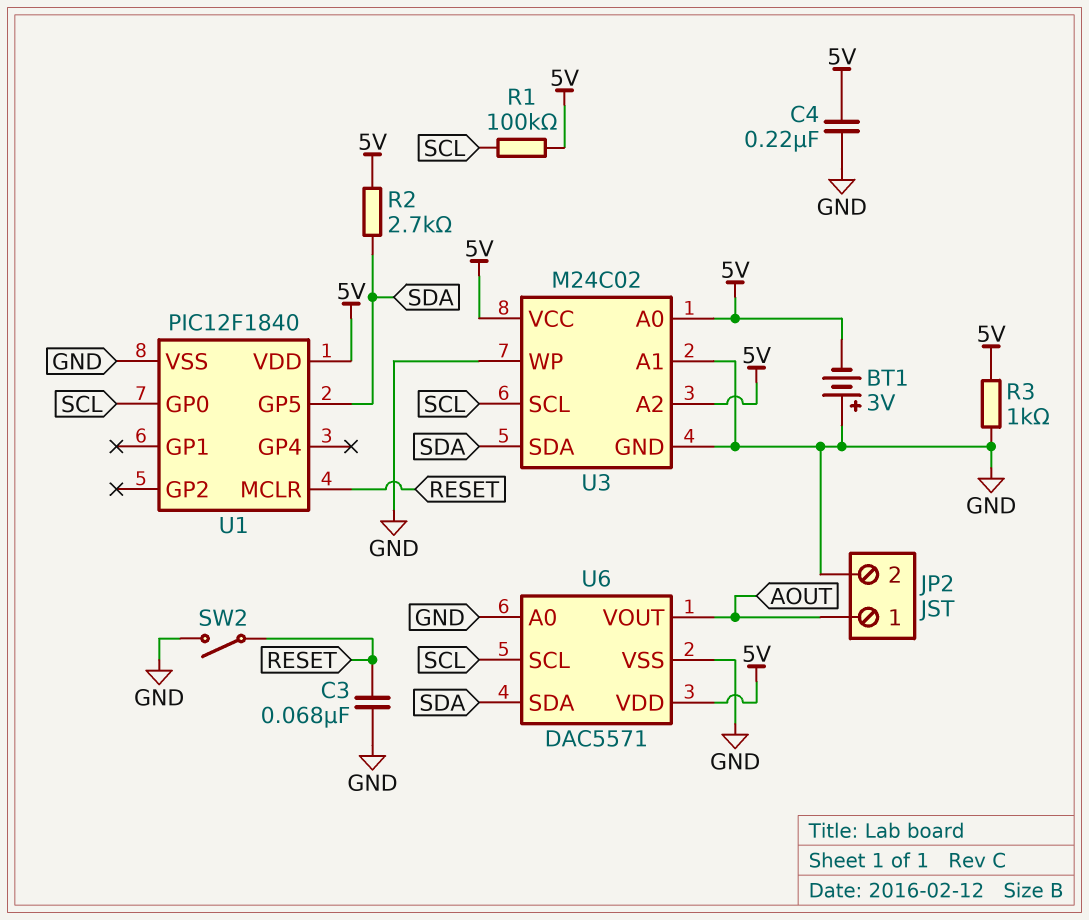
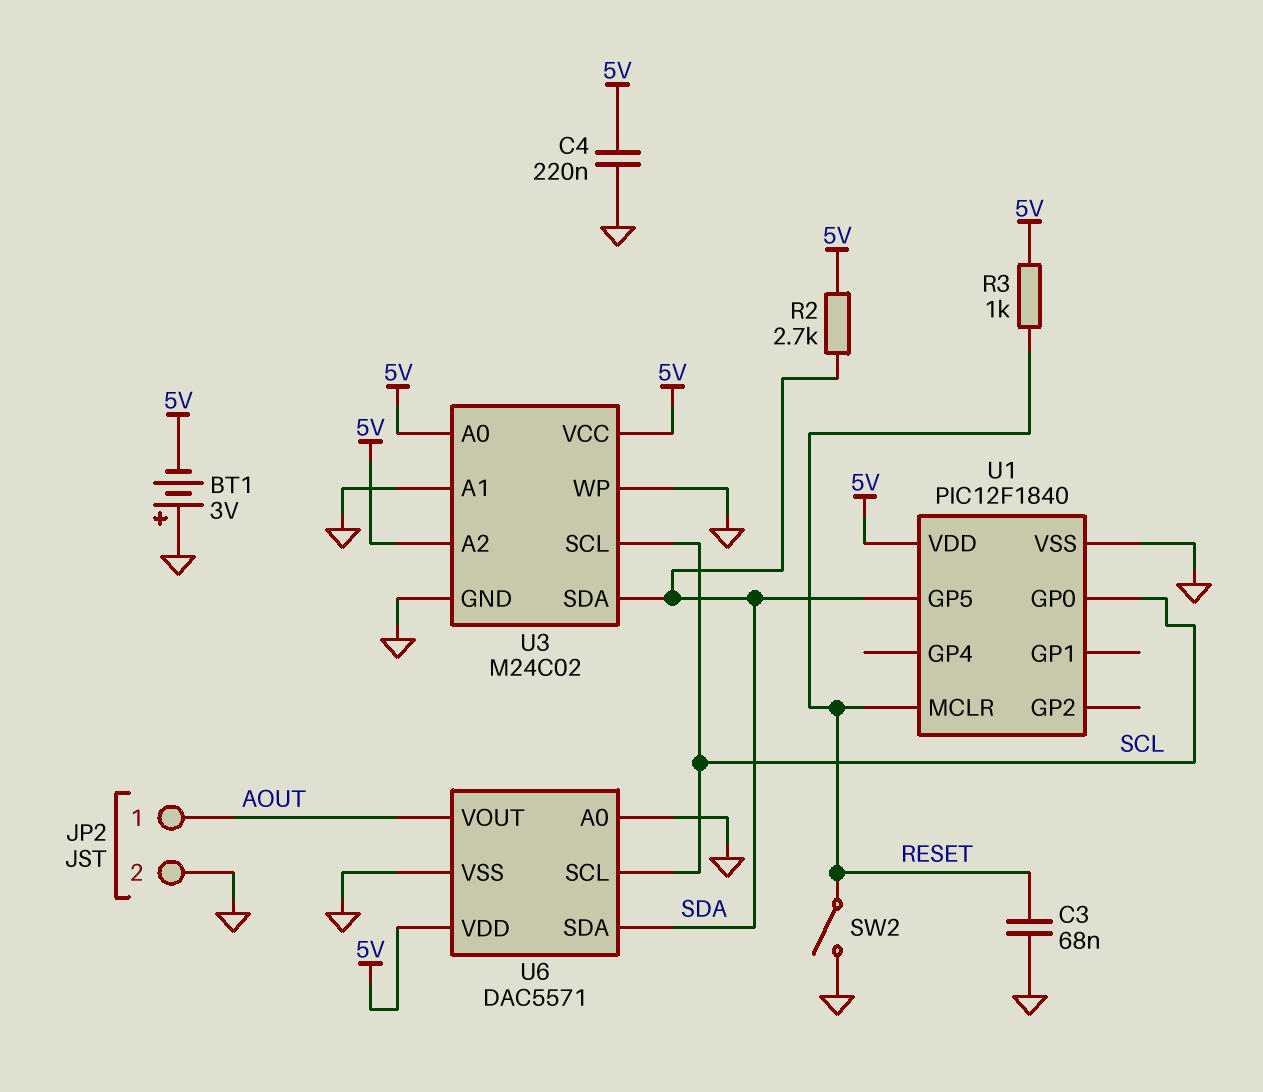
R1: 100k (5V, SCL) -> none
R3: 1k (5V, GND) -> 1k (5V, RESET)

